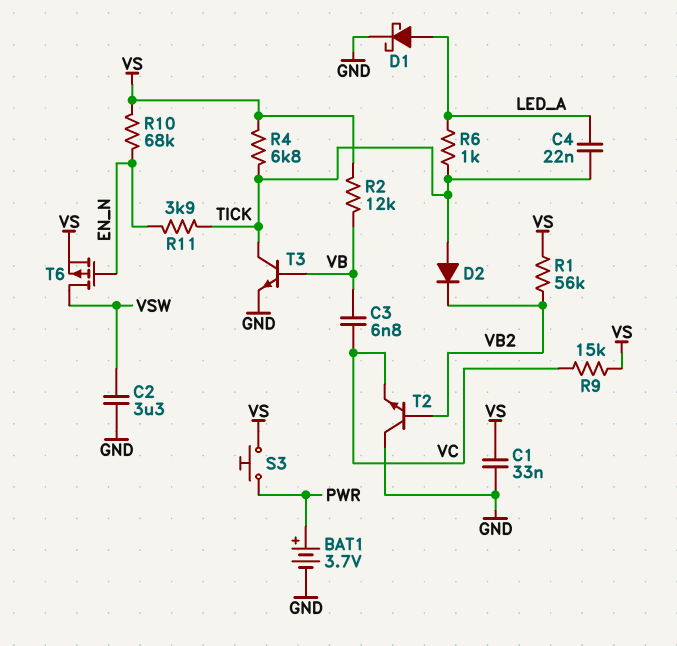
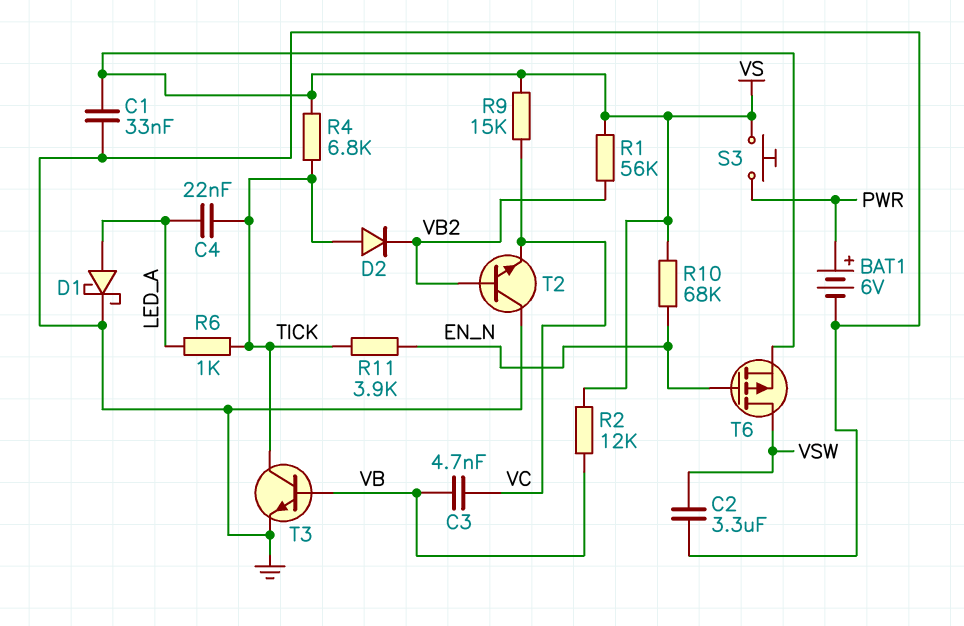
BAT1: 3.7V (plus PWR, minus GND) -> 6V (plus PWR, minus GND)
C3: 6.8nF (VB, VC) -> 4.7nF (VB, VC)

